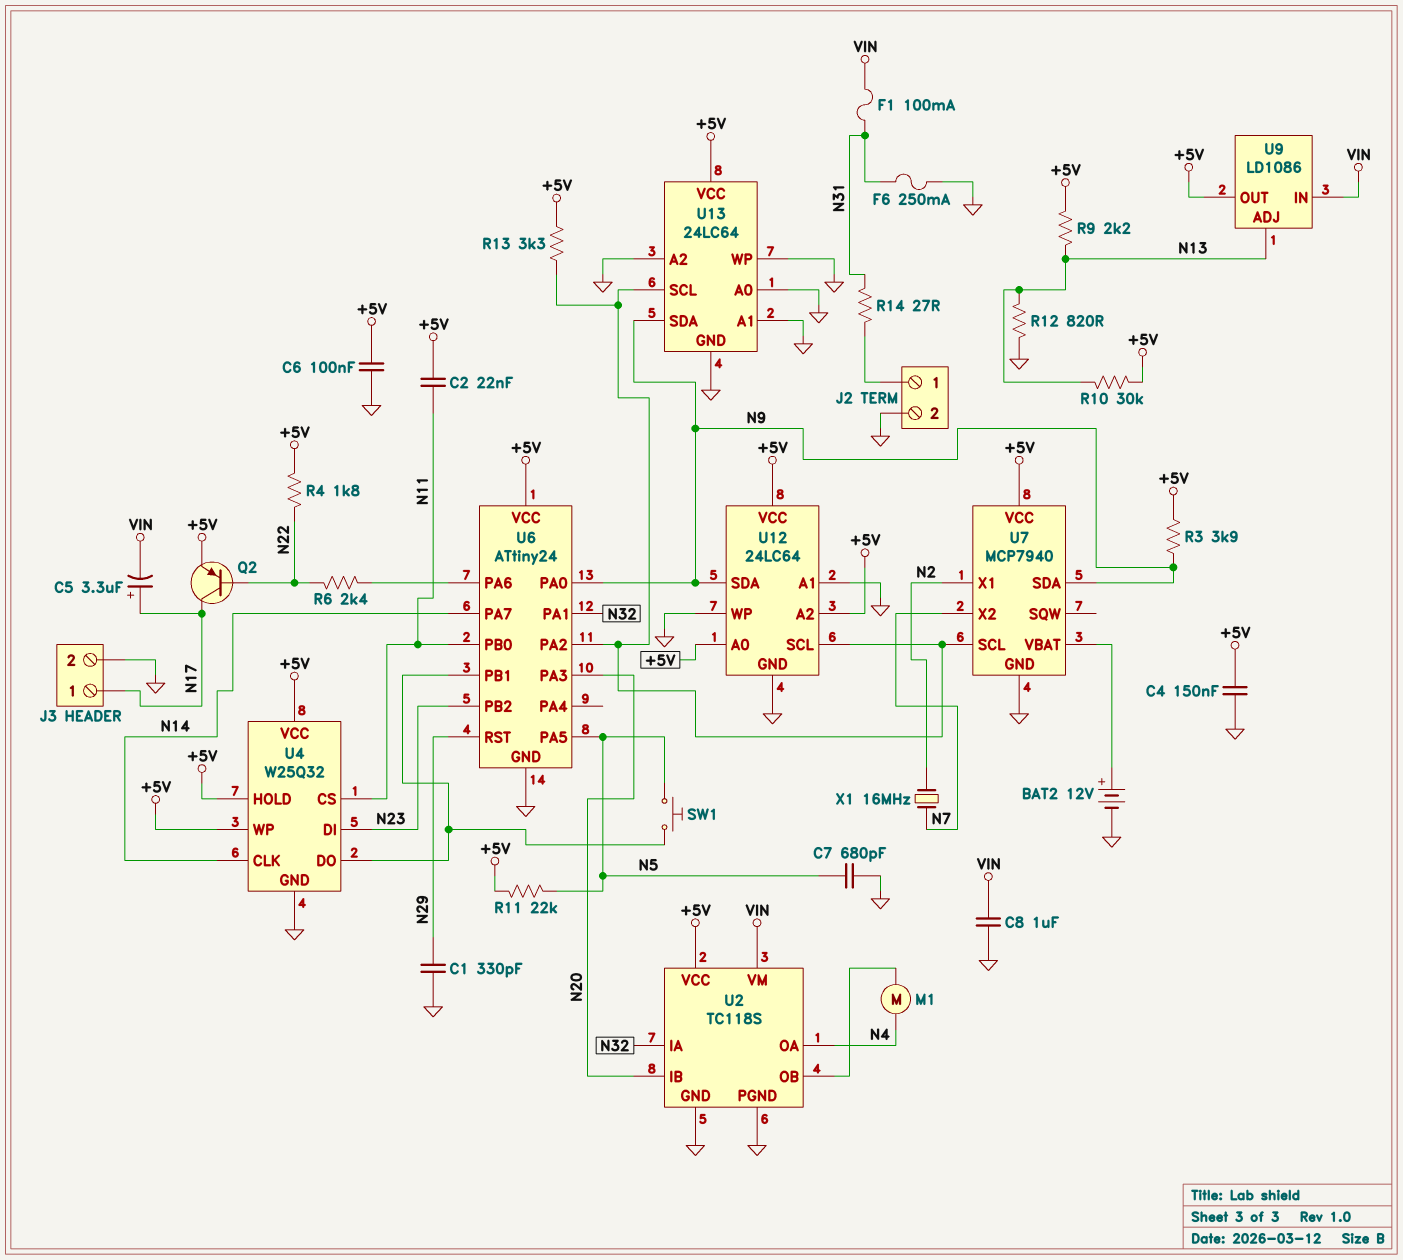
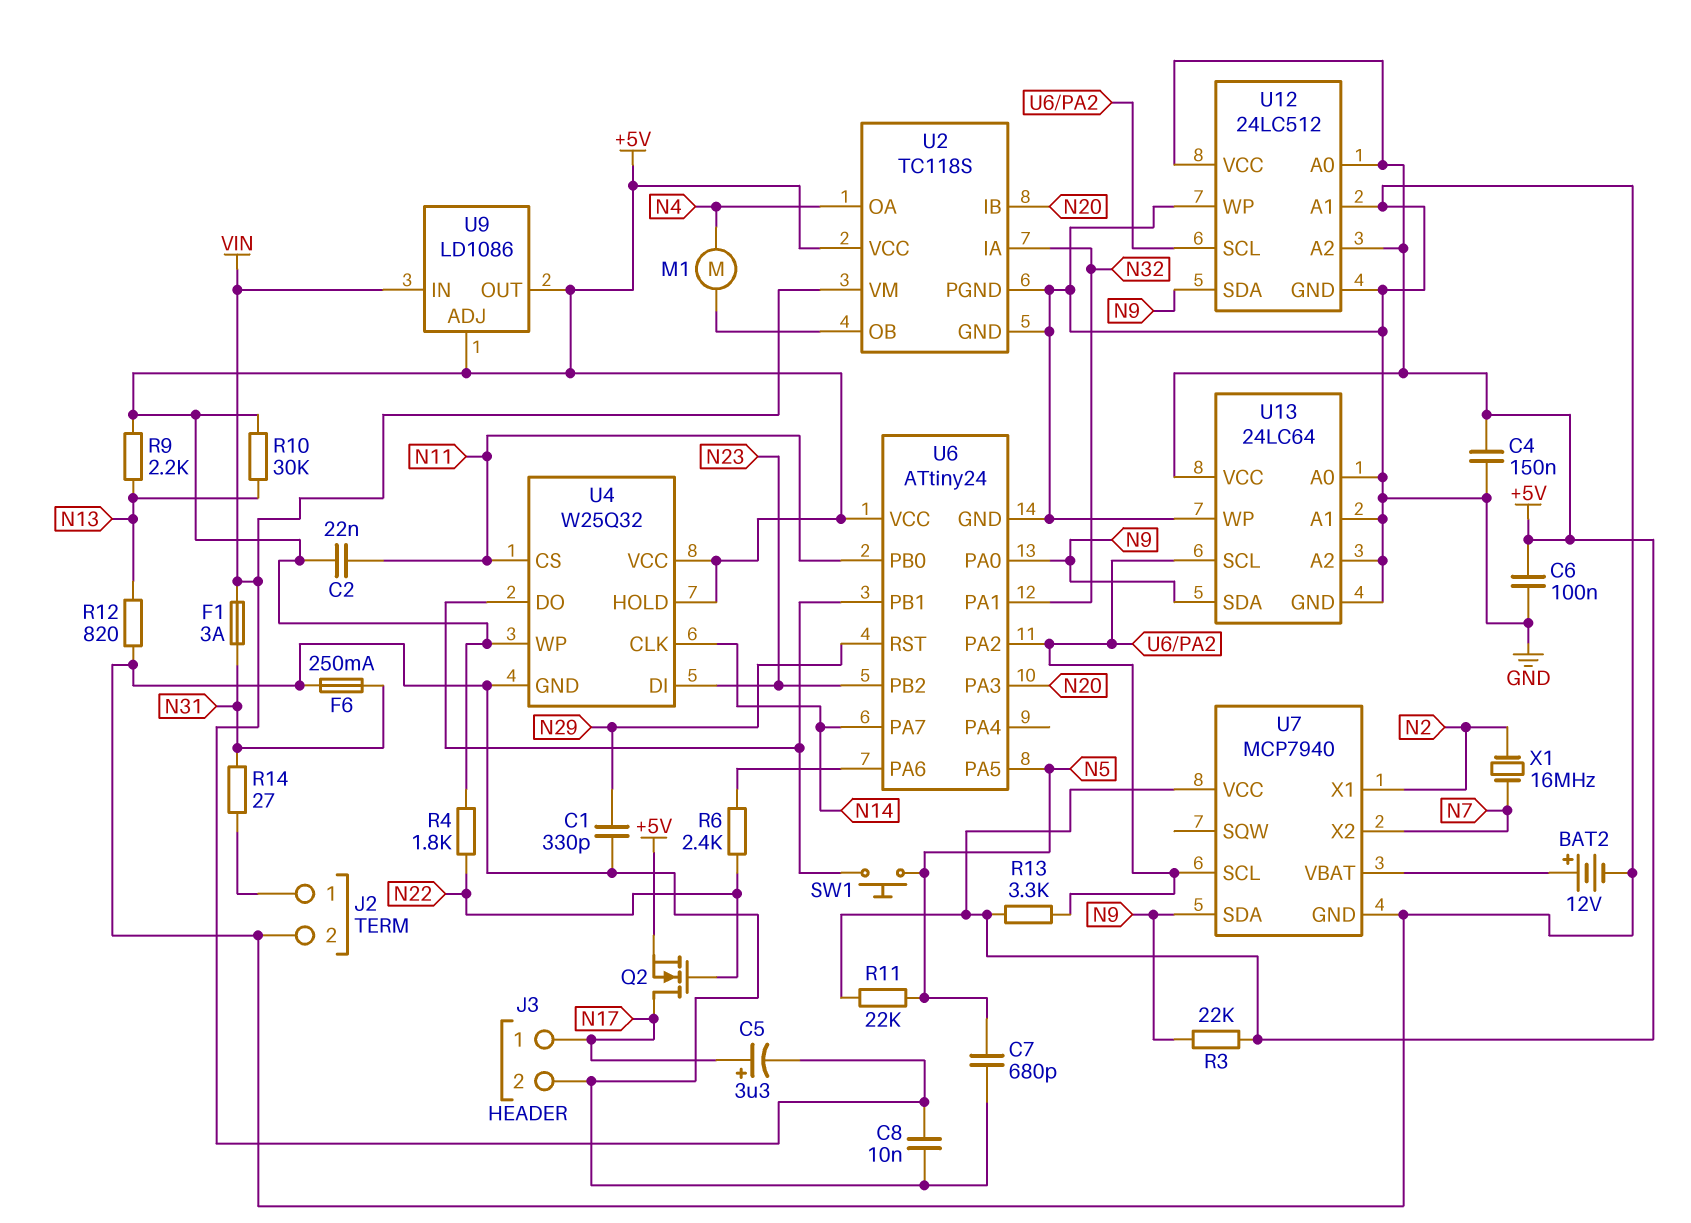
C8: 1uF (GND, VIN) -> 10nF (GND, VIN)
F1: 100mA (N31, VIN) -> 3A (N31, VIN)
Q2: PNP (B N22, C N17, E +5V) -> NMOS (G N22, D N17, S +5V)
R3: 3.9k (+5V, N9) -> 22k (+5V, N9)
U9 pin ADJ: N13 -> +5V
U12: 24LC64 -> 24LC512

